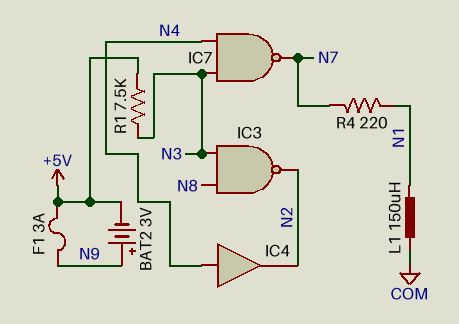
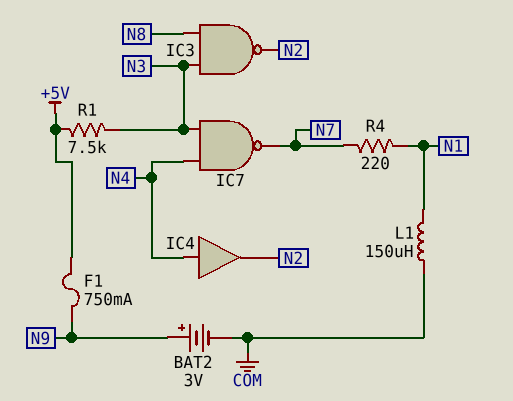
BAT2: 3V (plus N9, minus +5V) -> 3V (plus N9, minus COM)
F1: 3A (+5V, N9) -> 750mA (+5V, N9)

